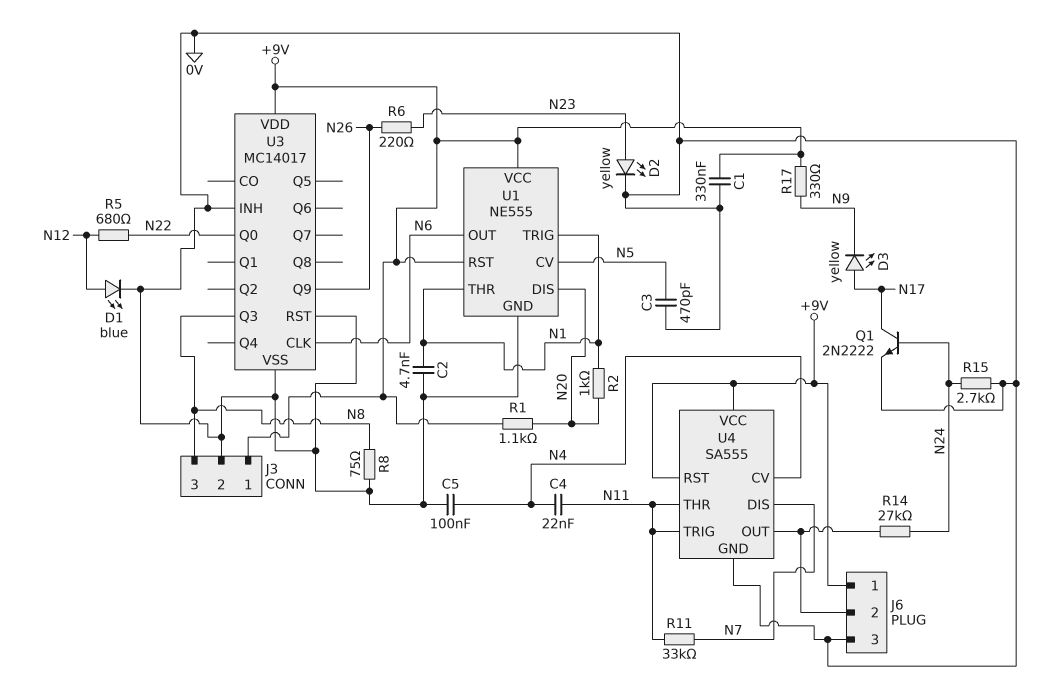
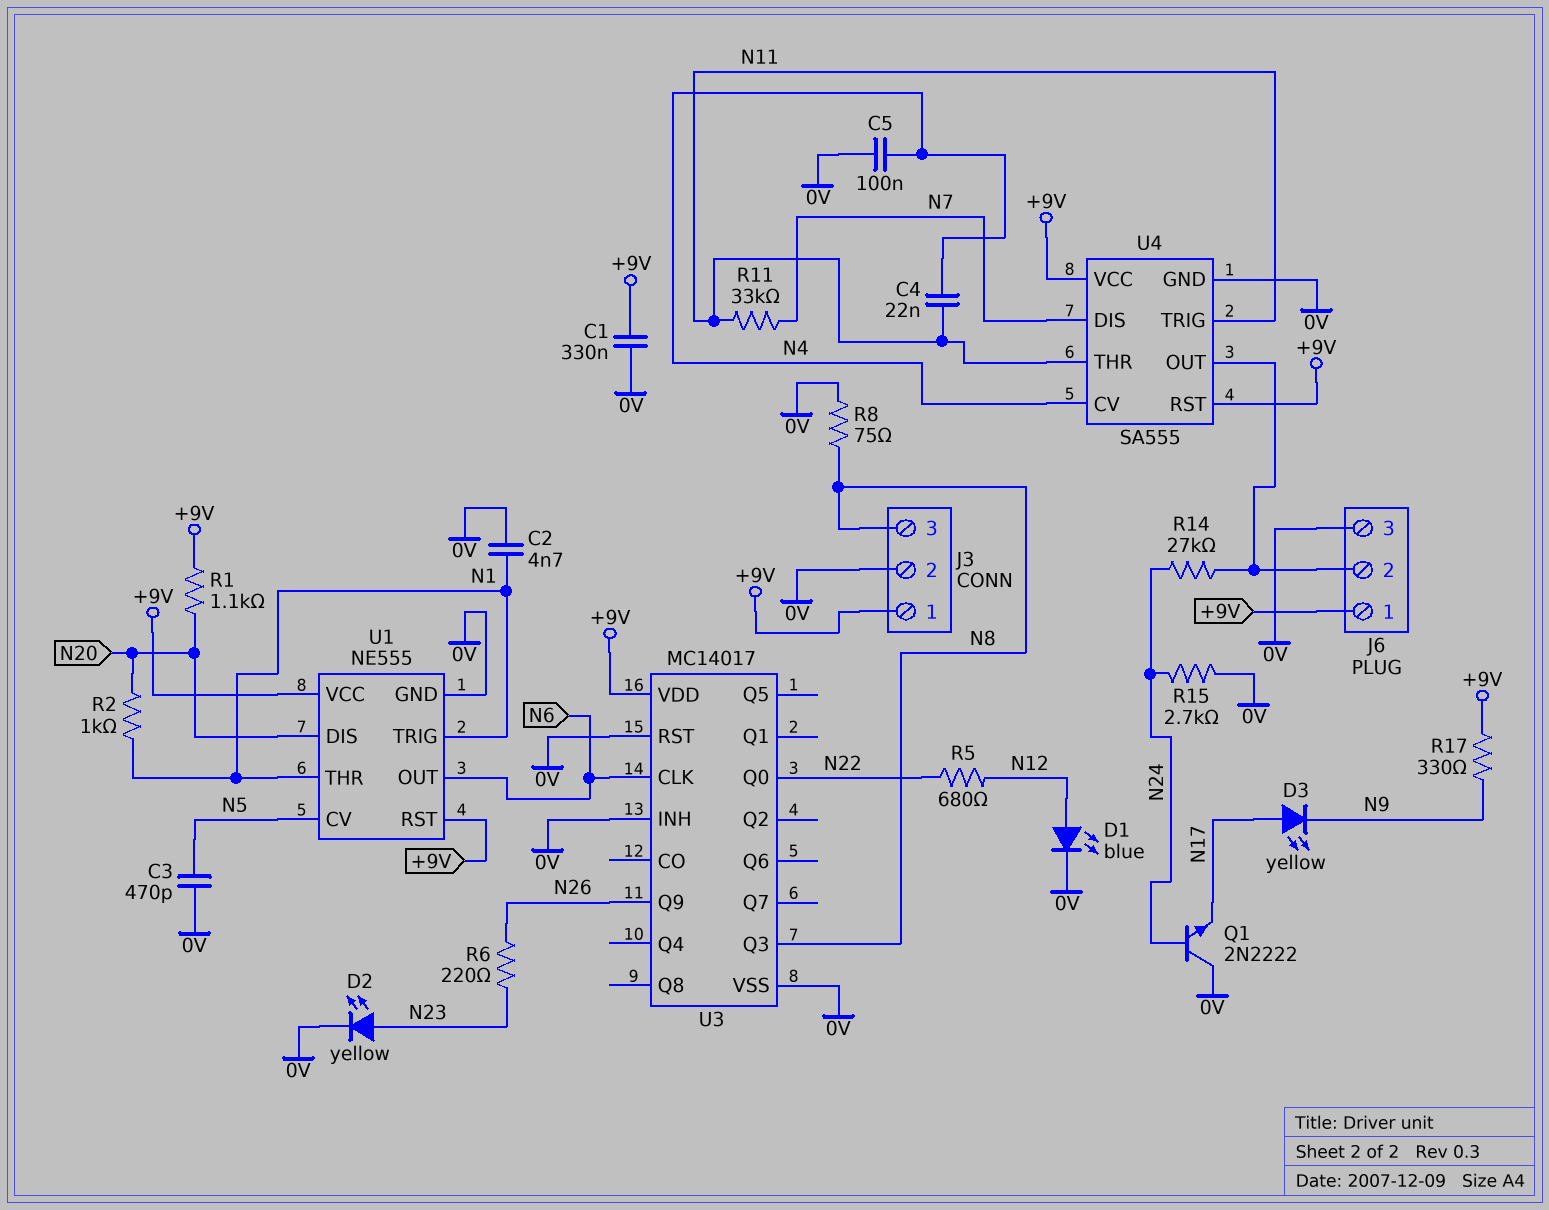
Q1: NPN 2N2222 (B N24, C N17, E 0V) -> NPN 2N2222 (B N24, C 0V, E N17)

